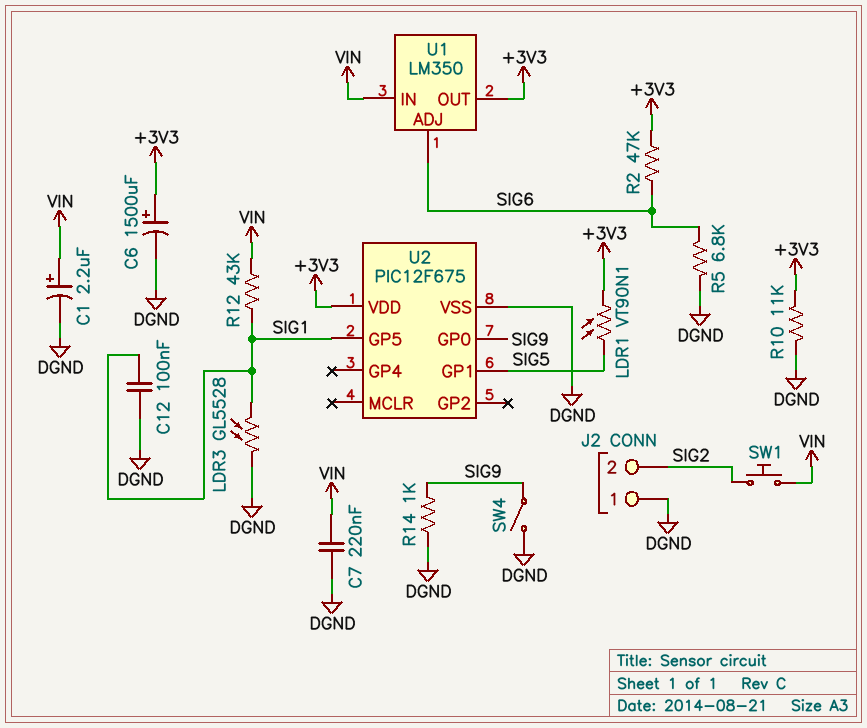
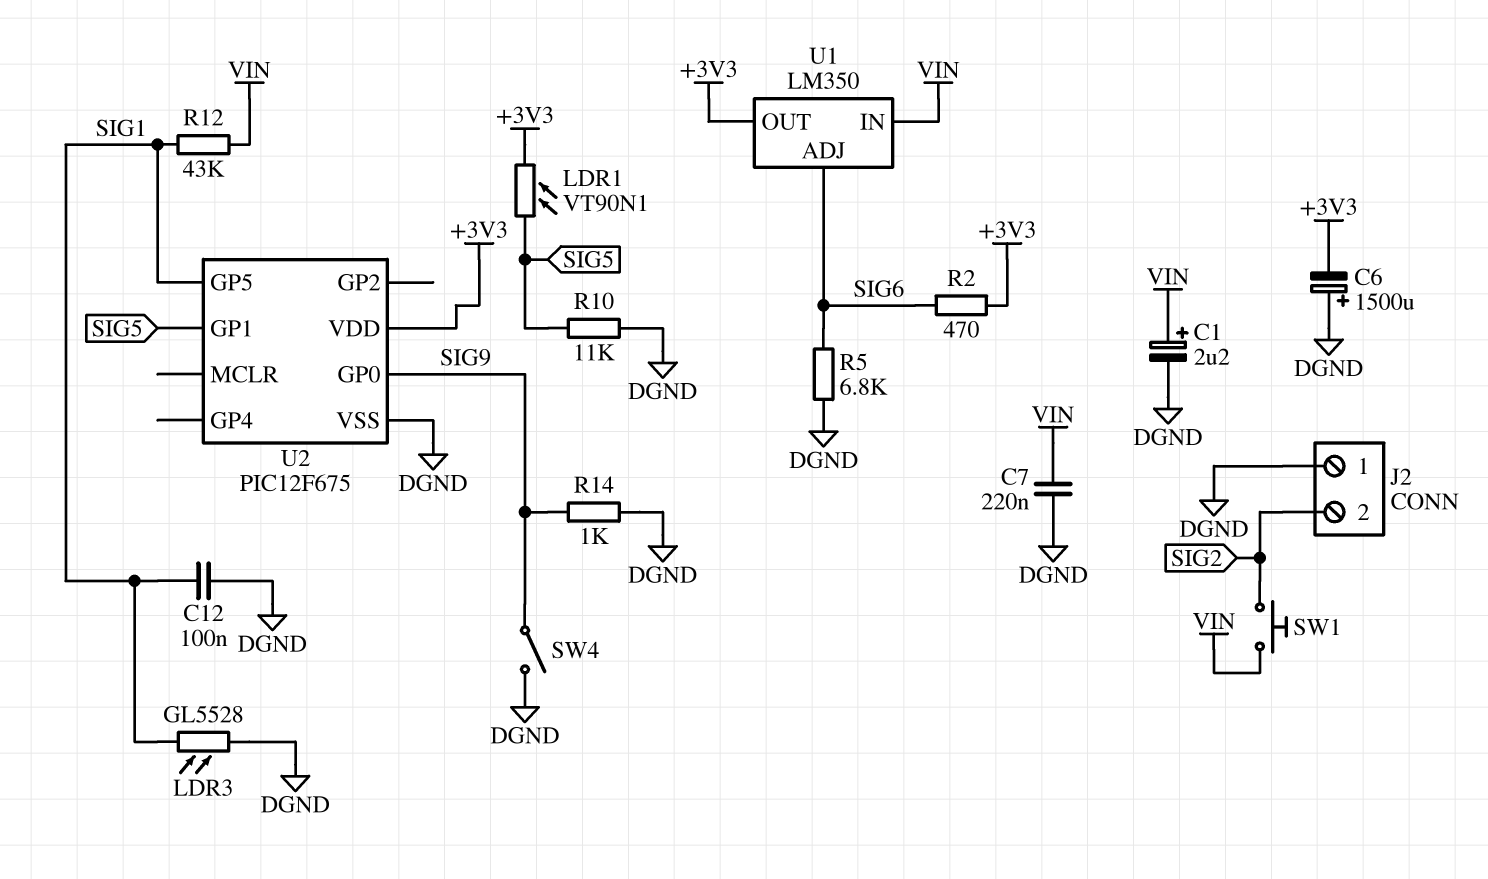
C6: 1500uF (plus +3V3, minus DGND) -> 1500uF (plus DGND, minus +3V3)
R2: 47k (+3V3, SIG6) -> 470 (+3V3, SIG6)
R10: 11k (+3V3, DGND) -> 11k (DGND, SIG5)

